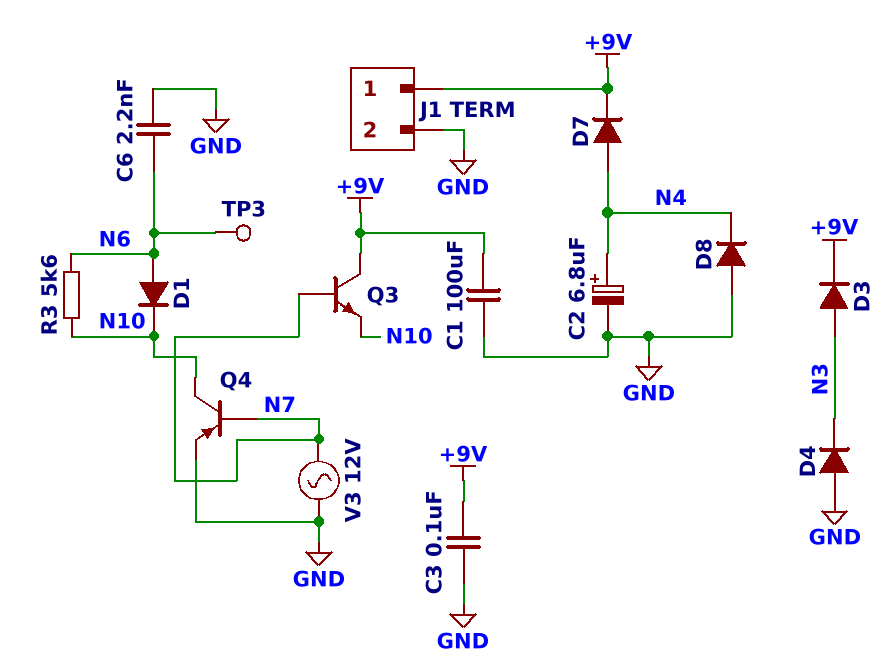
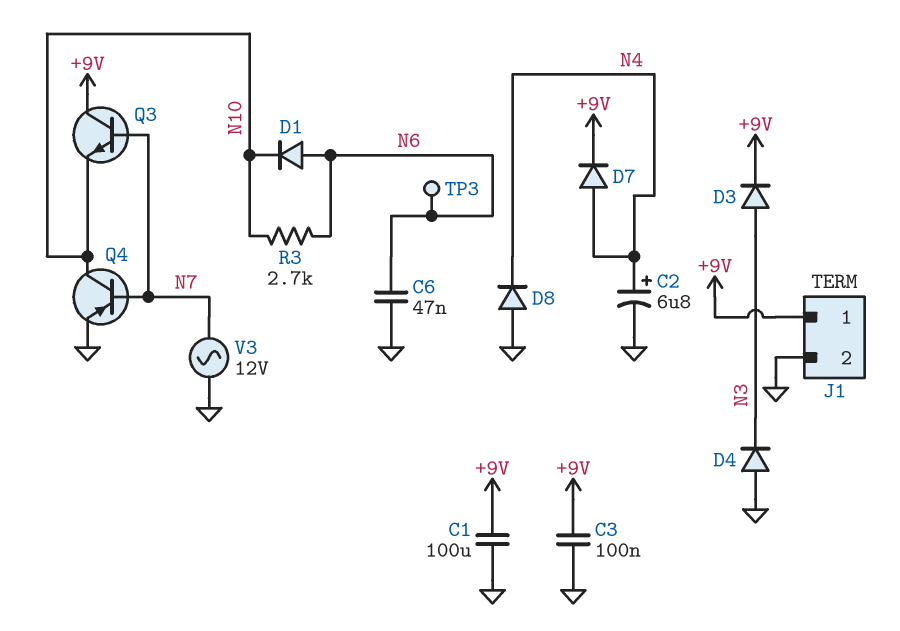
C6: 2.2nF (GND, N6) -> 47nF (GND, N6)
R3: 5.6k (N6, N10) -> 2.7k (N6, N10)

